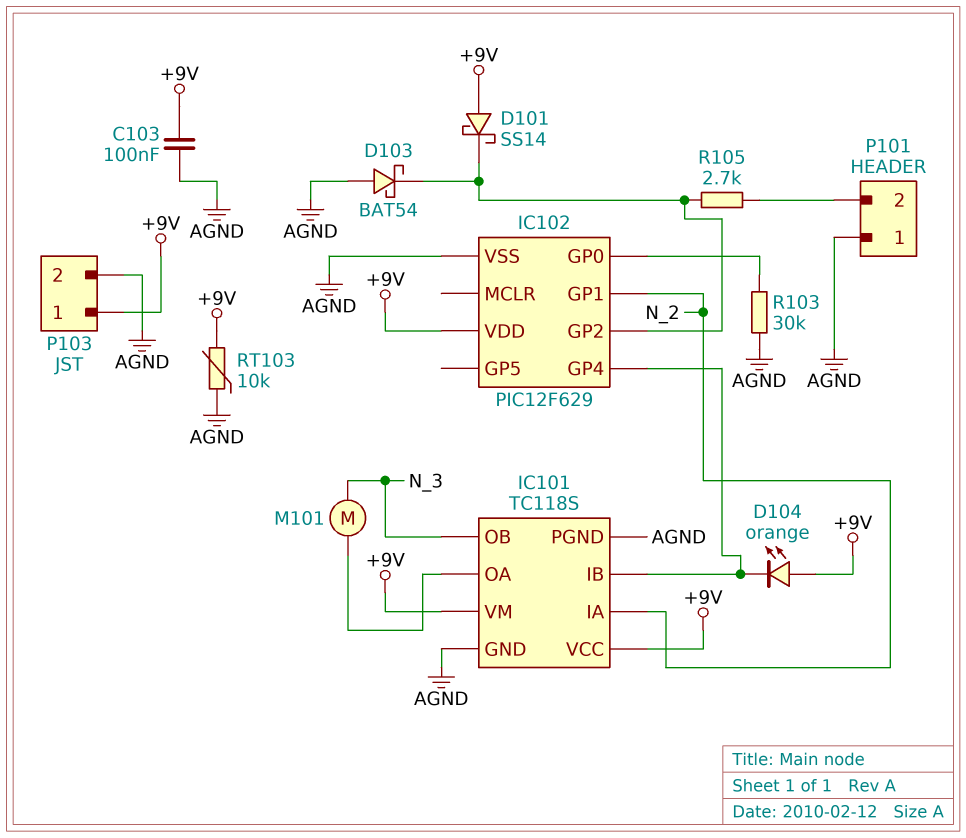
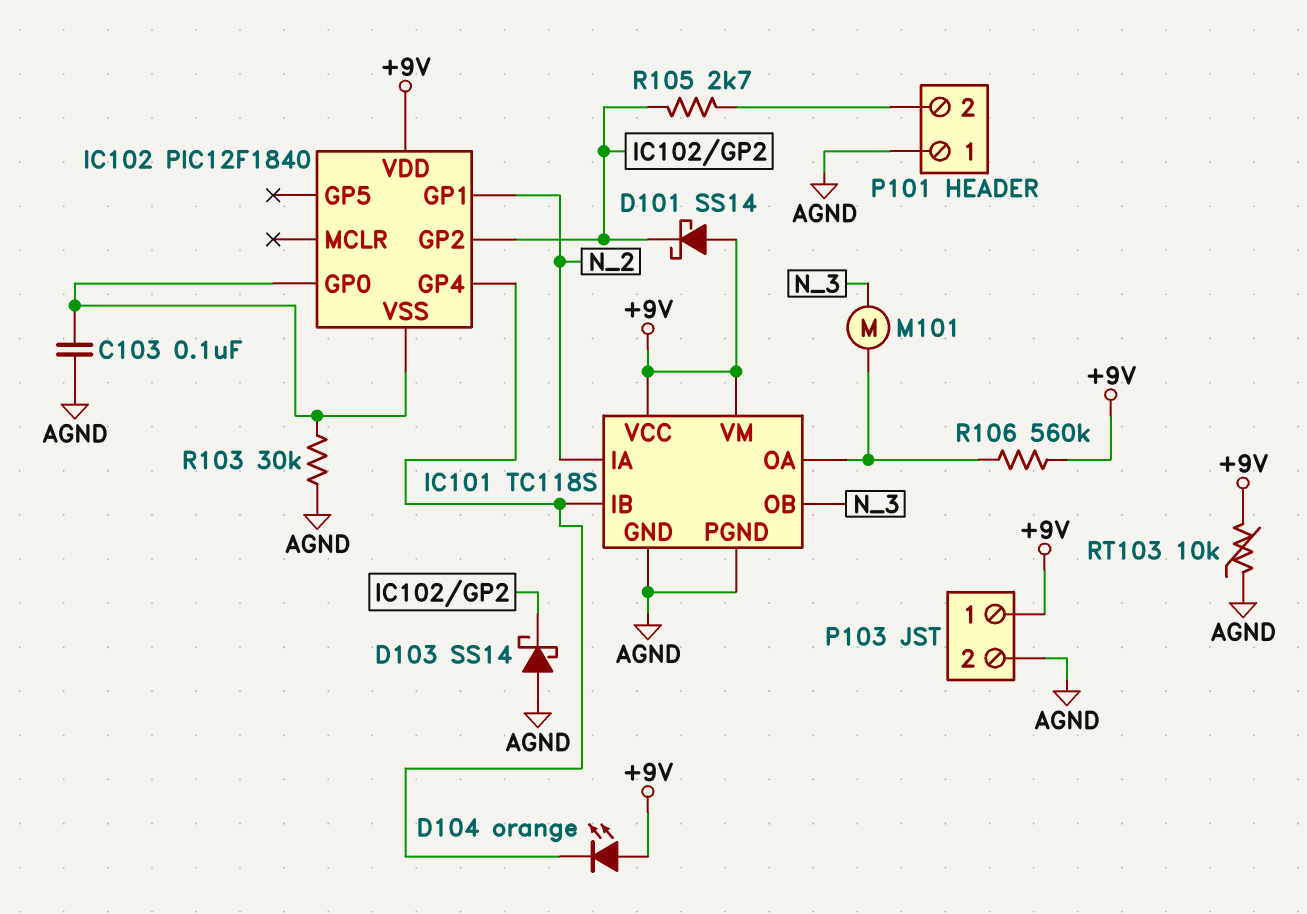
C103: 100nF (+9V, AGND) -> 100nF (AGND, IC102/GP0)
D103: schottky BAT54 (A AGND, K IC102/GP2) -> schottky SS14 (A AGND, K IC102/GP2)
IC102: PIC12F629 -> PIC12F1840
IC102 pin VSS: AGND -> IC102/GP0
R106: none -> 560k (+9V, IC101/OA)

